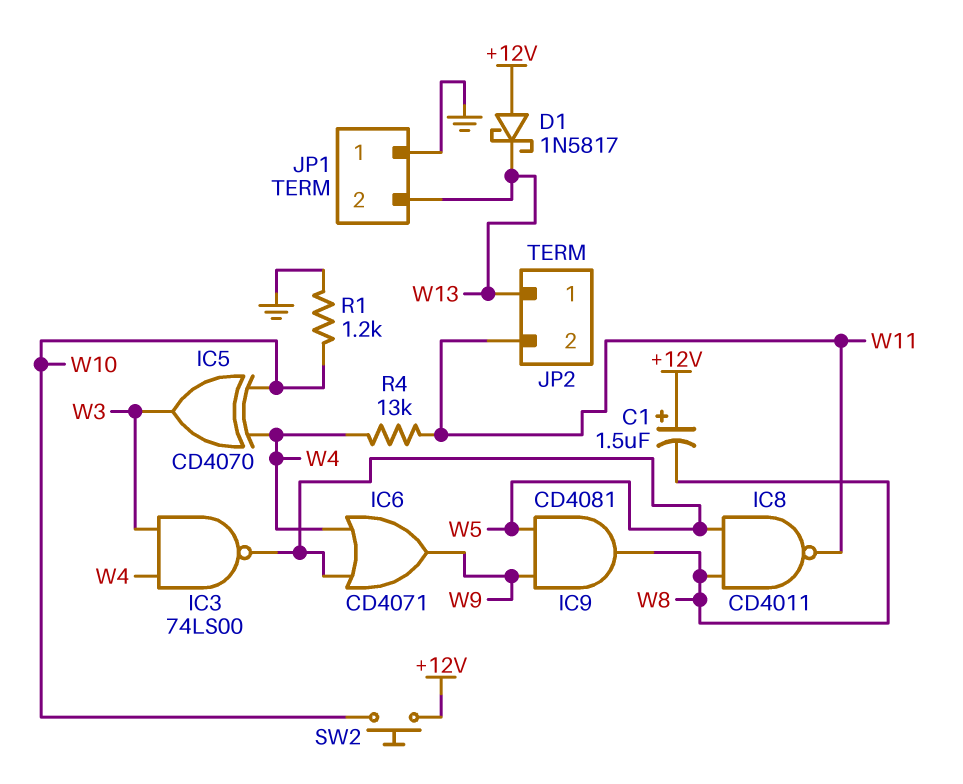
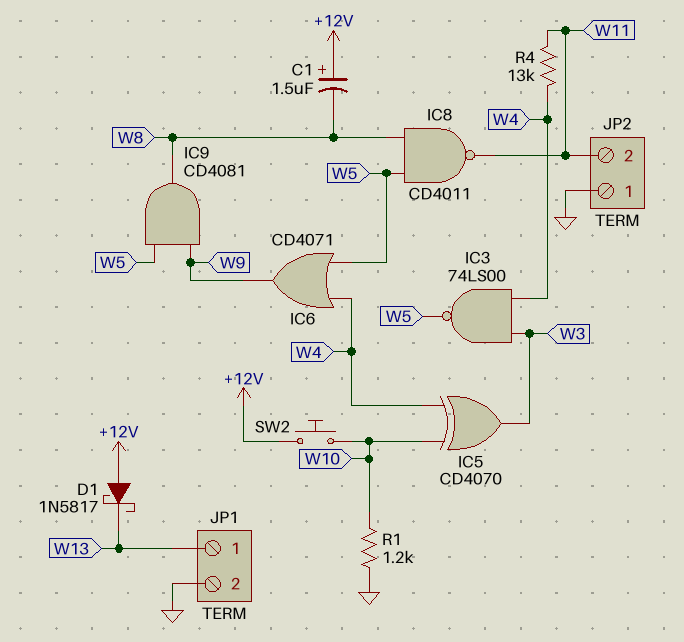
JP1 pin 1: GND -> W13
JP1 pin 2: W13 -> GND
JP2 pin 1: W13 -> GND

